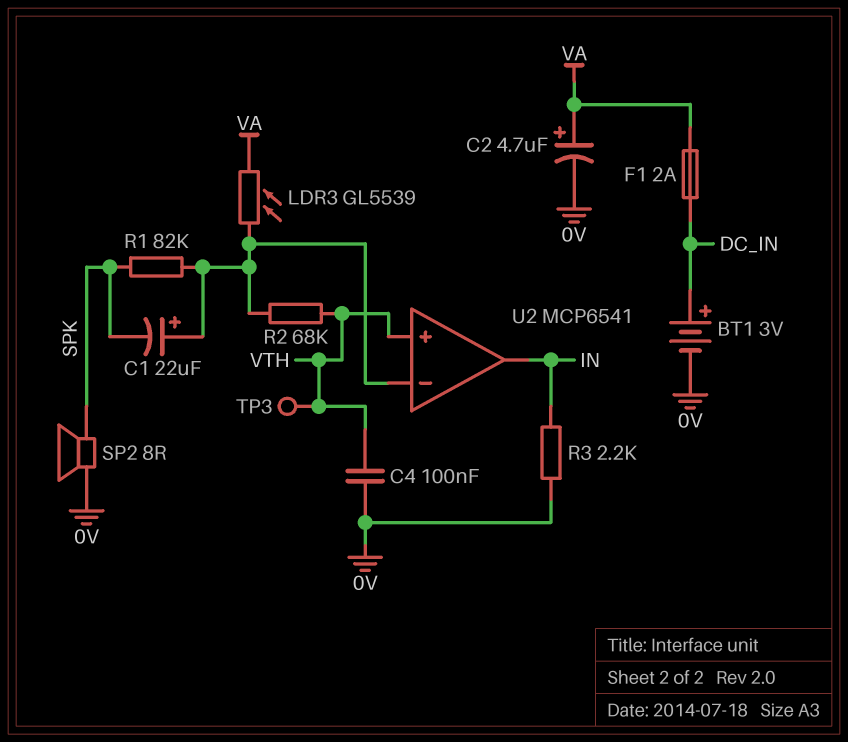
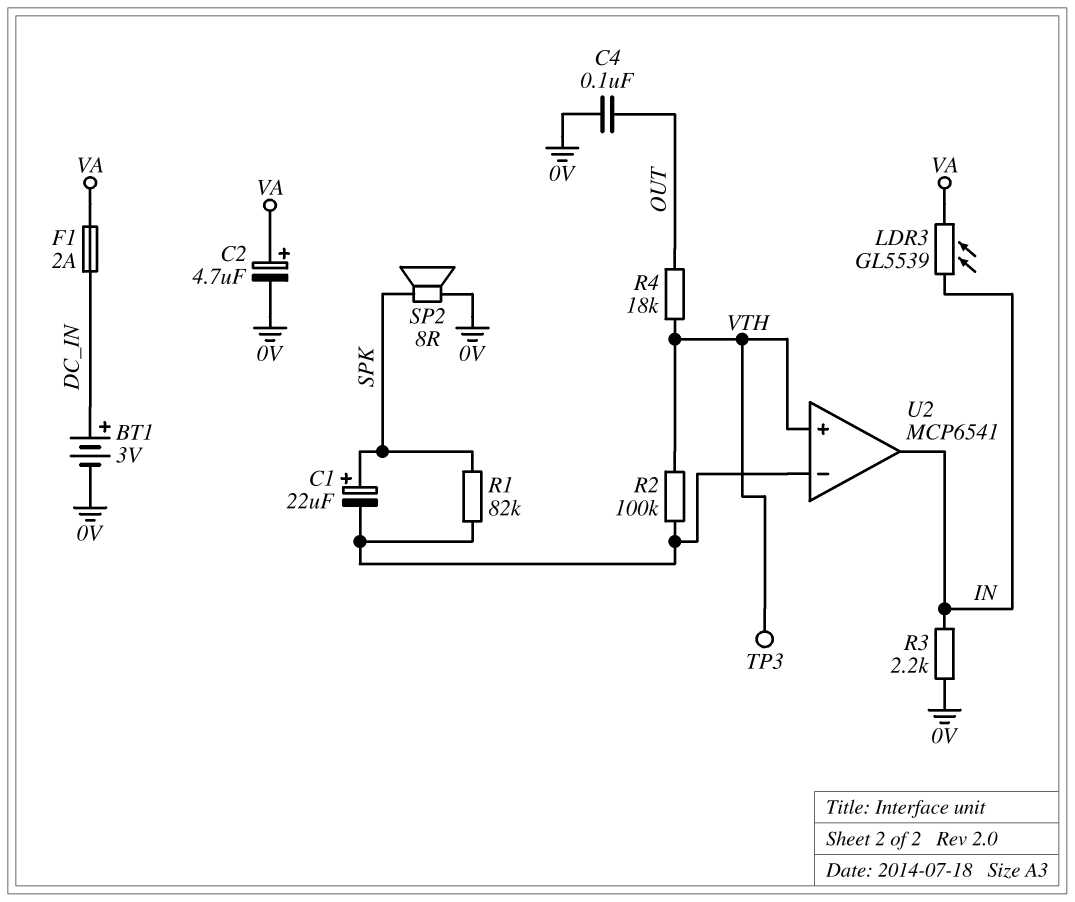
C1: 22uF (plus U2/in-, minus SPK) -> 22uF (plus SPK, minus U2/in-)
C4: 100nF (0V, VTH) -> 100nF (0V, OUT)
LDR3: GL5539 (U2/in-, VA) -> GL5539 (IN, VA)
R2: 68k (U2/in-, VTH) -> 100k (U2/in-, VTH)
R4: none -> 18k (OUT, VTH)

